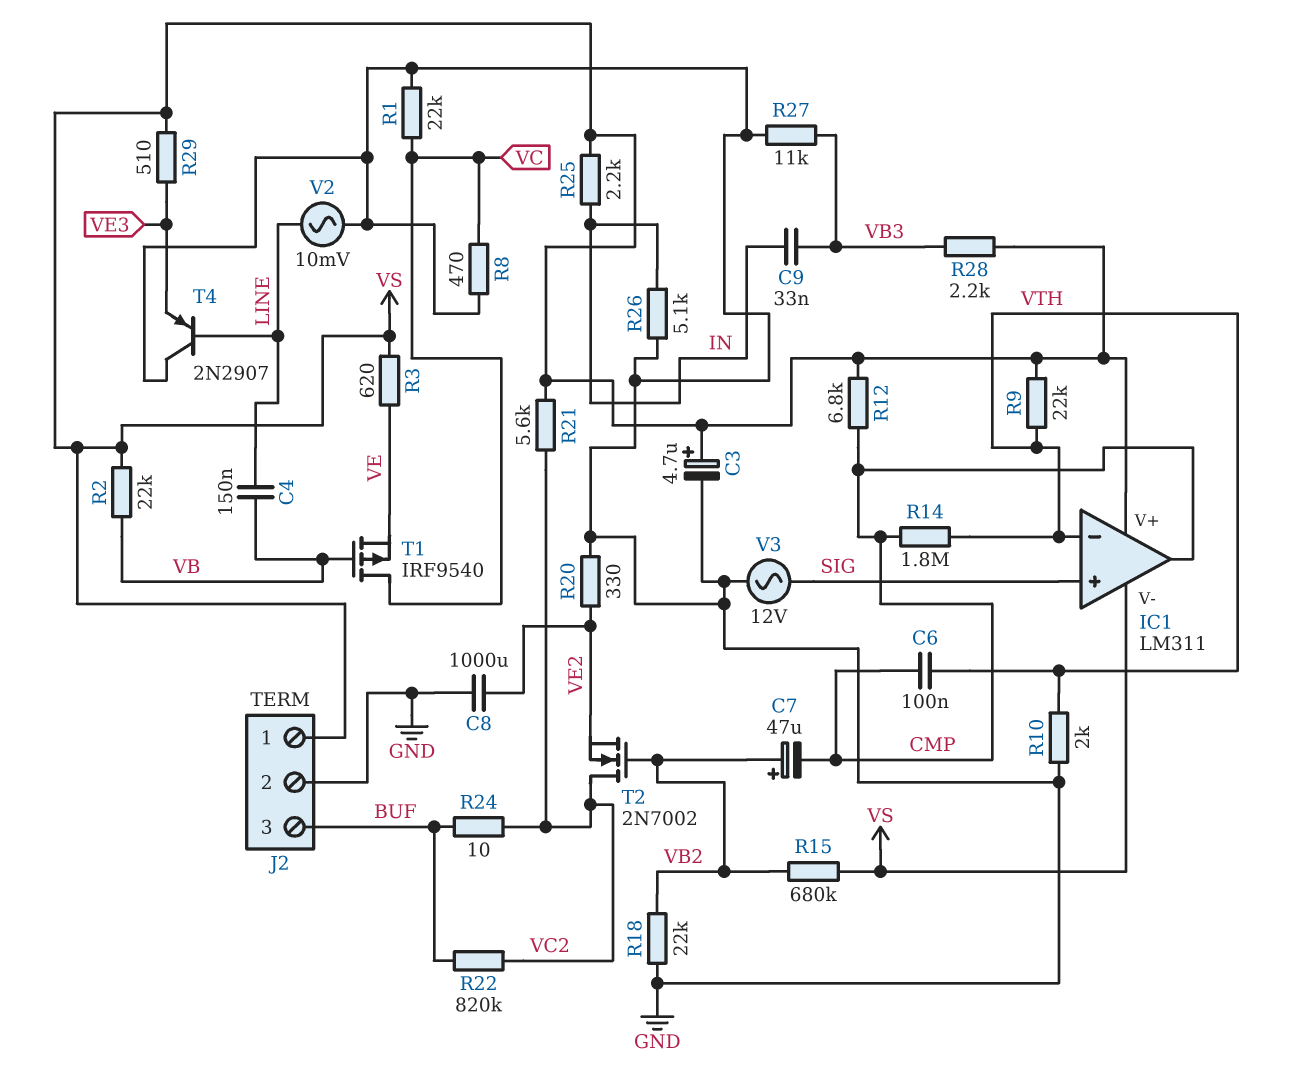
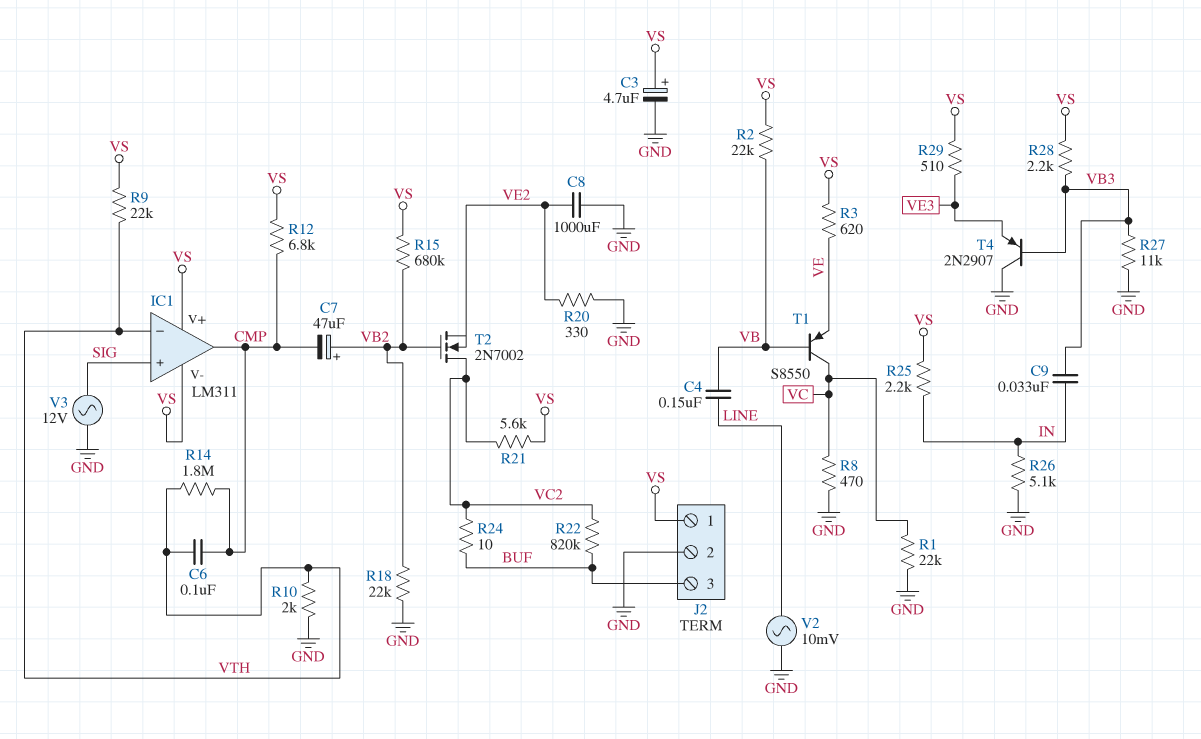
T1: PMOS IRF9540 (G VB, D VC, S VE) -> PNP S8550 (B VB, C VC, E VE)
T4: PNP 2N2907 (B LINE, C GND, E VE3) -> PNP 2N2907 (B VB3, C GND, E VE3)

